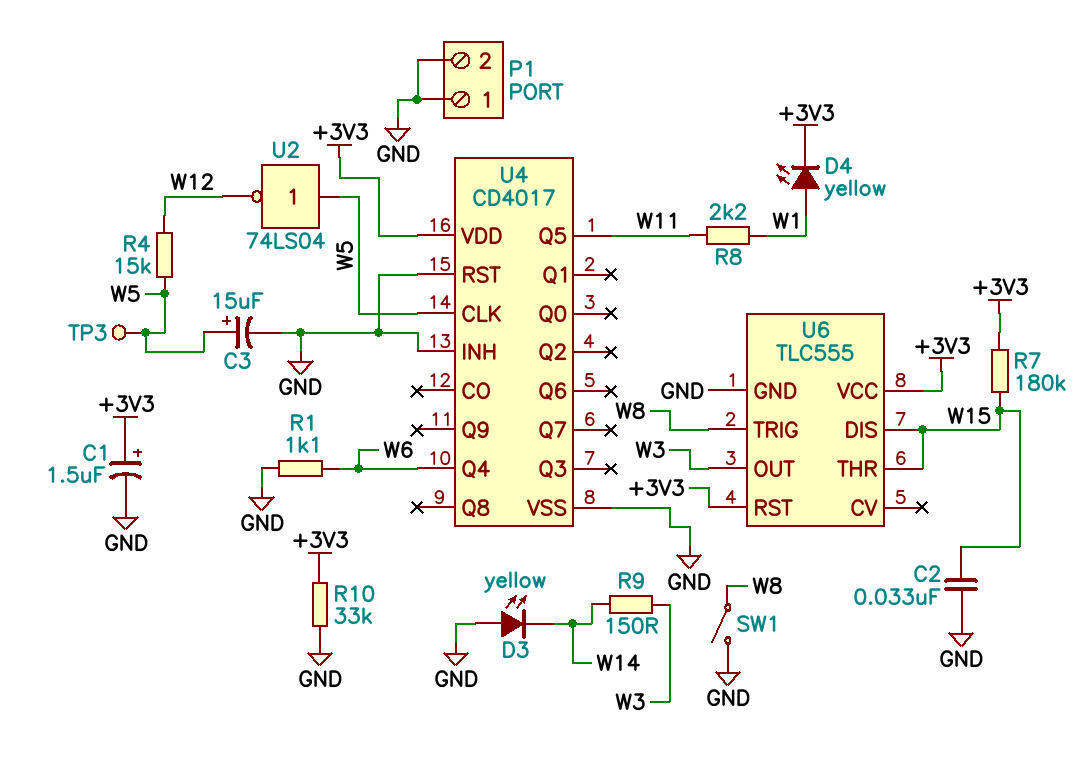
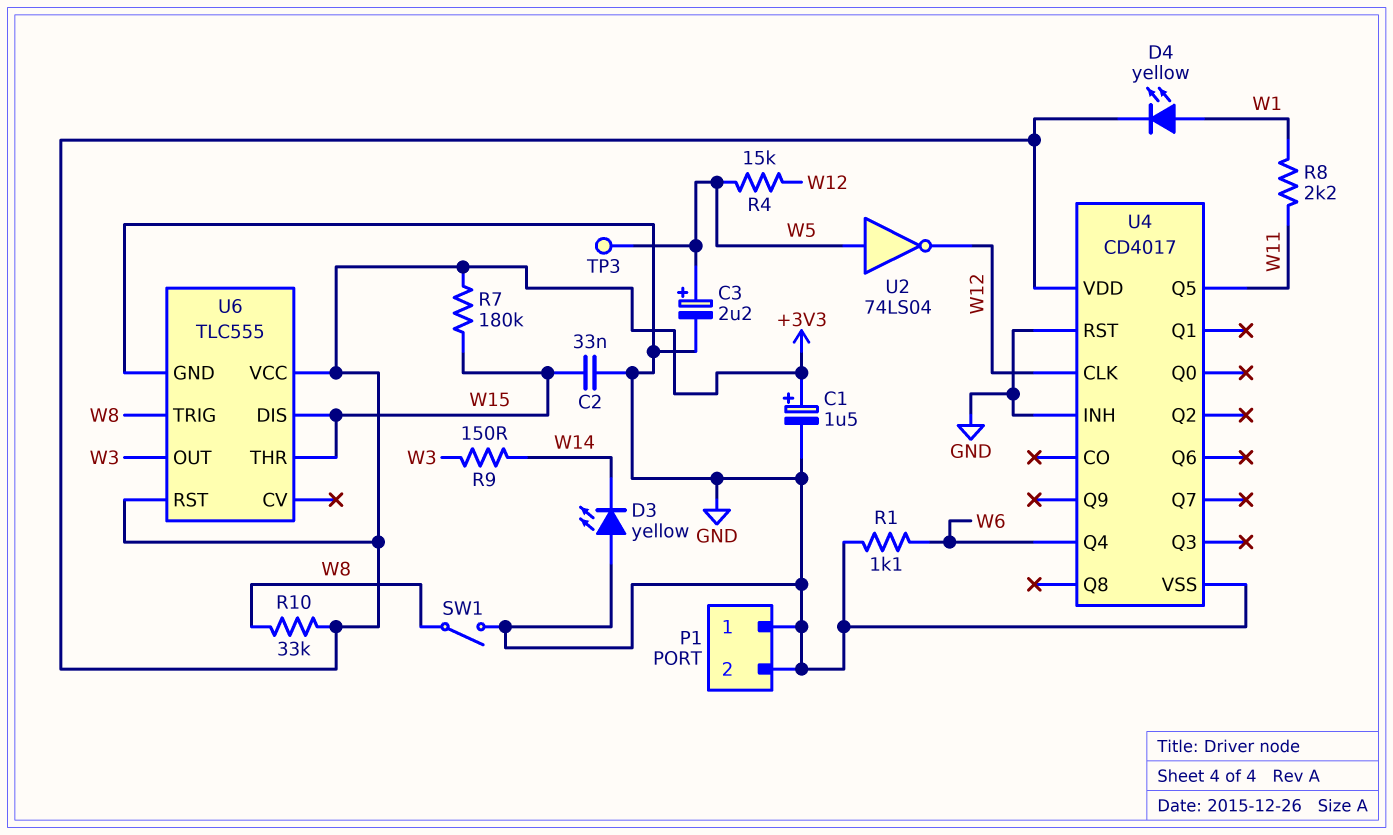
C3: 15uF (plus W5, minus GND) -> 2.2uF (plus W5, minus GND)
R10: 33k (+3V3, GND) -> 33k (+3V3, W8)
U4 pin CLK: W5 -> W12

